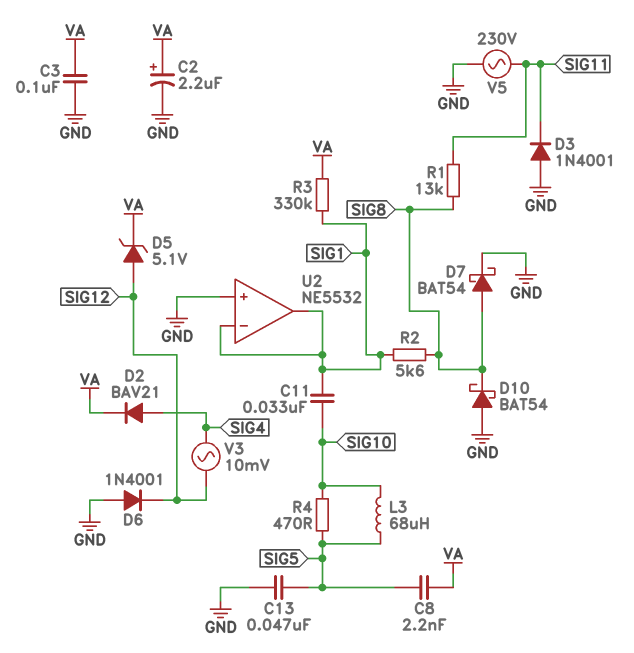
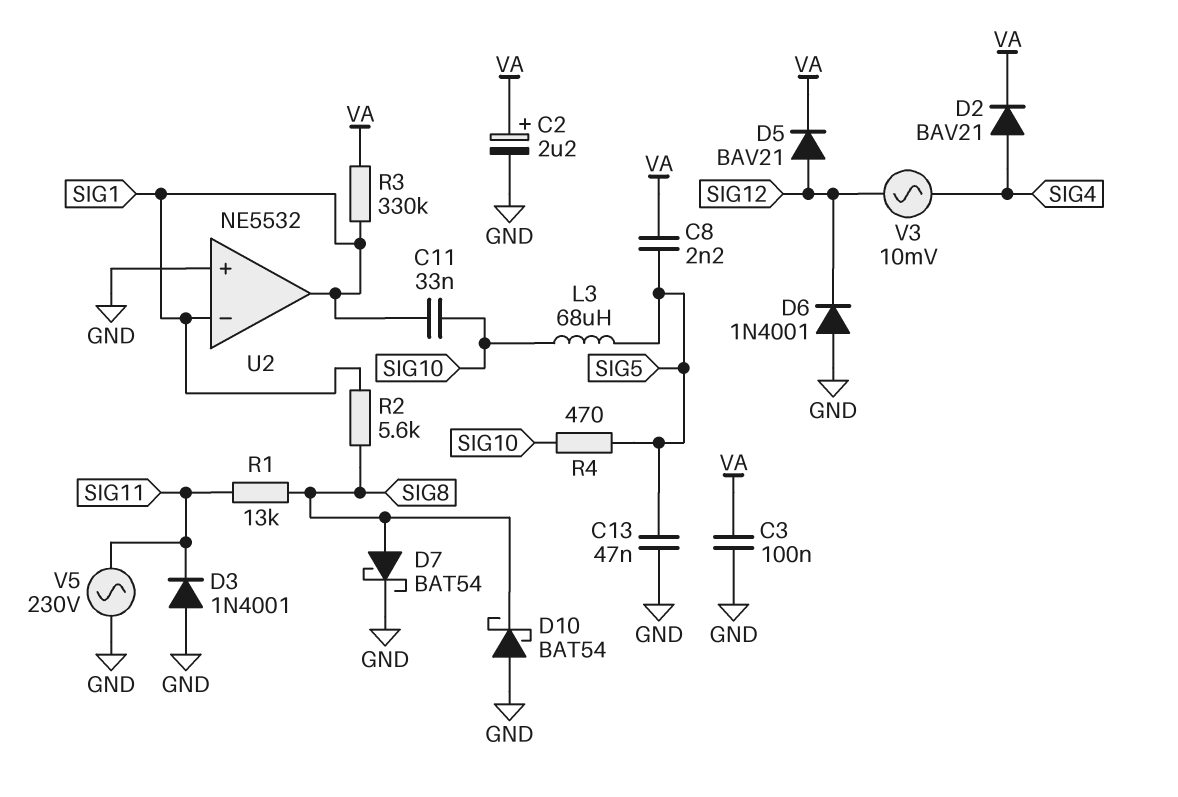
D5: zener 5.1V (A SIG12, K VA) -> diode BAV21 (A SIG12, K VA)

